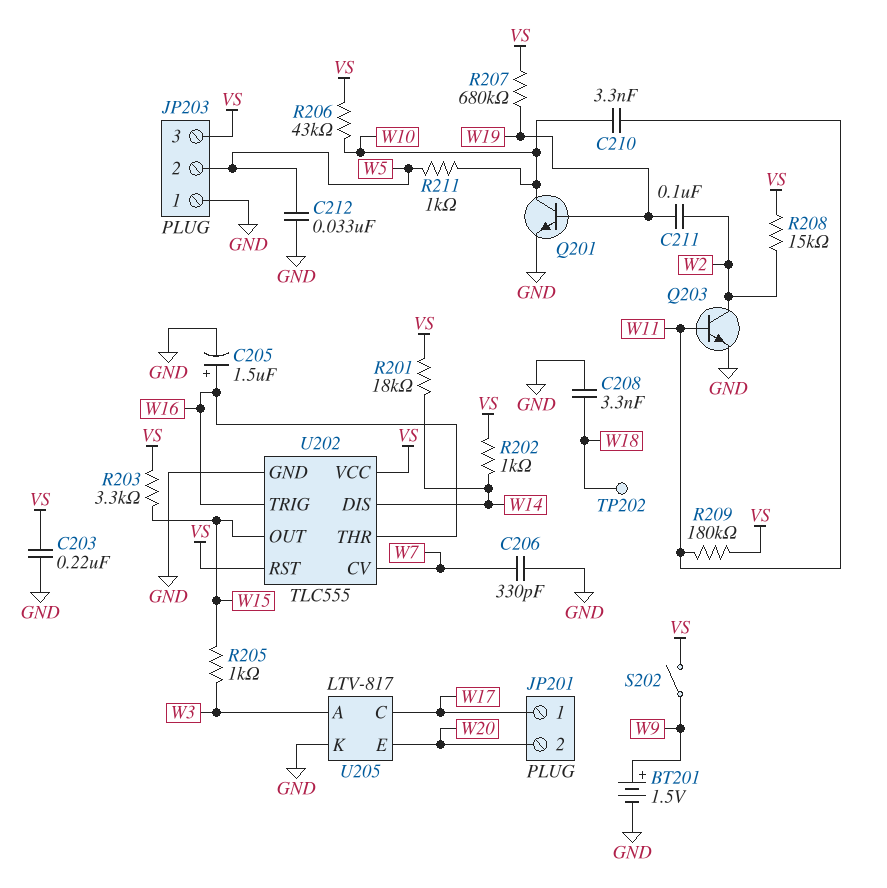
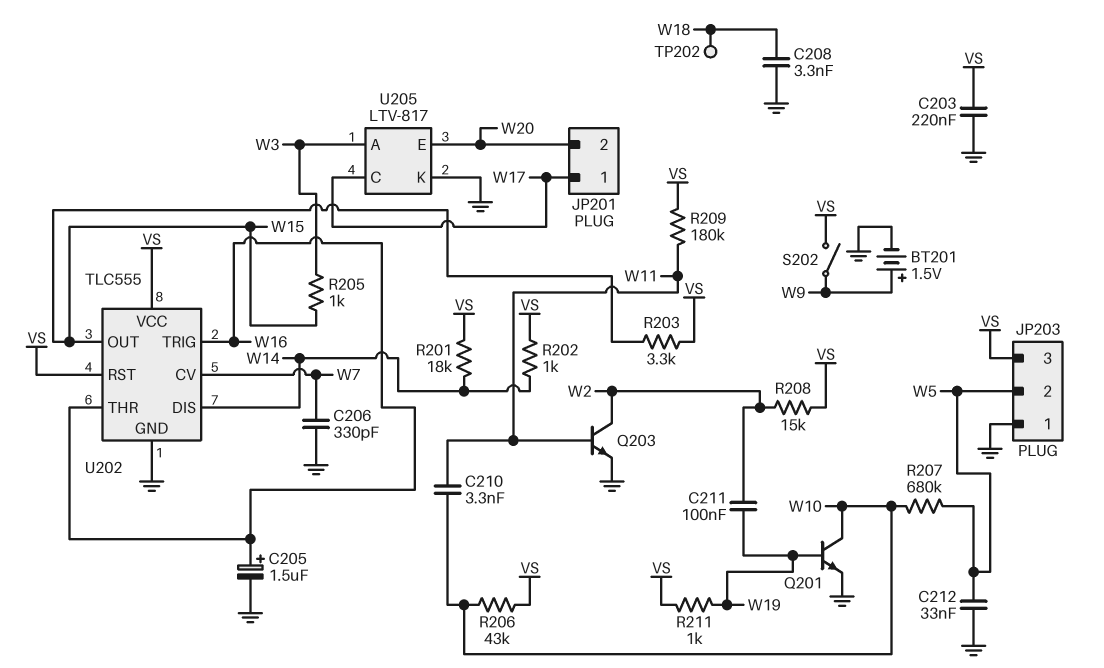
R207: 680k (VS, W19) -> 680k (W5, W10)
R211: 1k (W5, W10) -> 1k (VS, W19)

